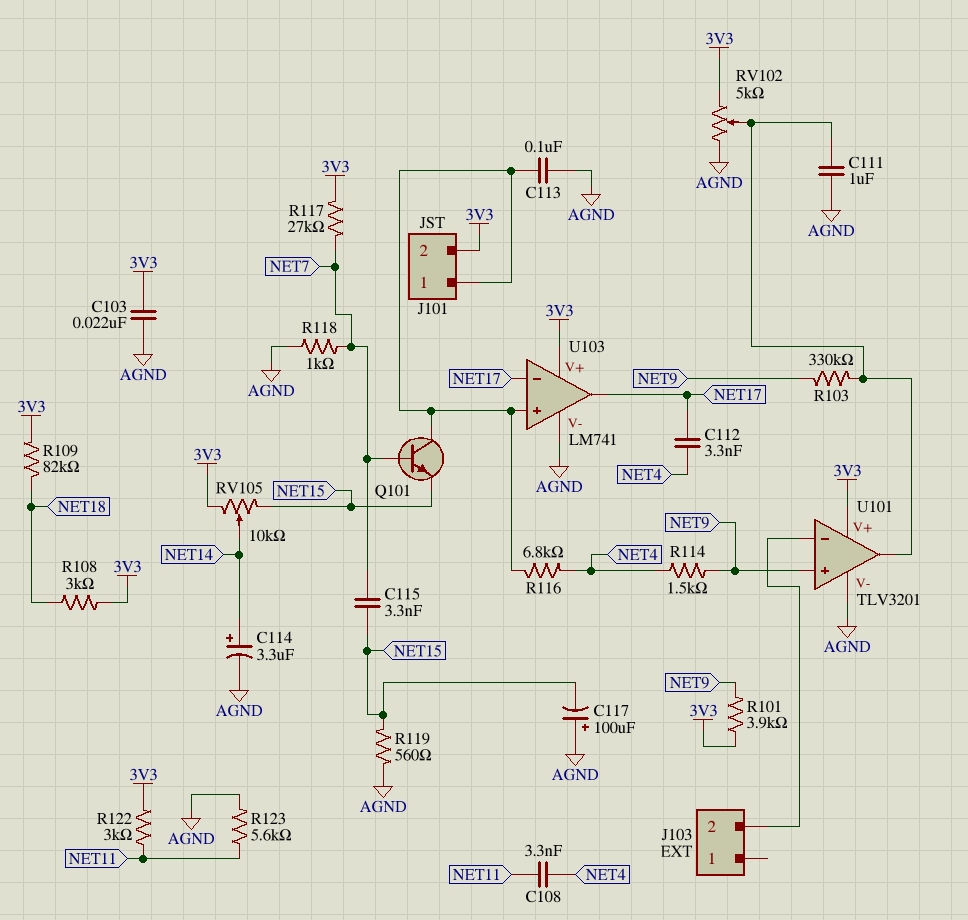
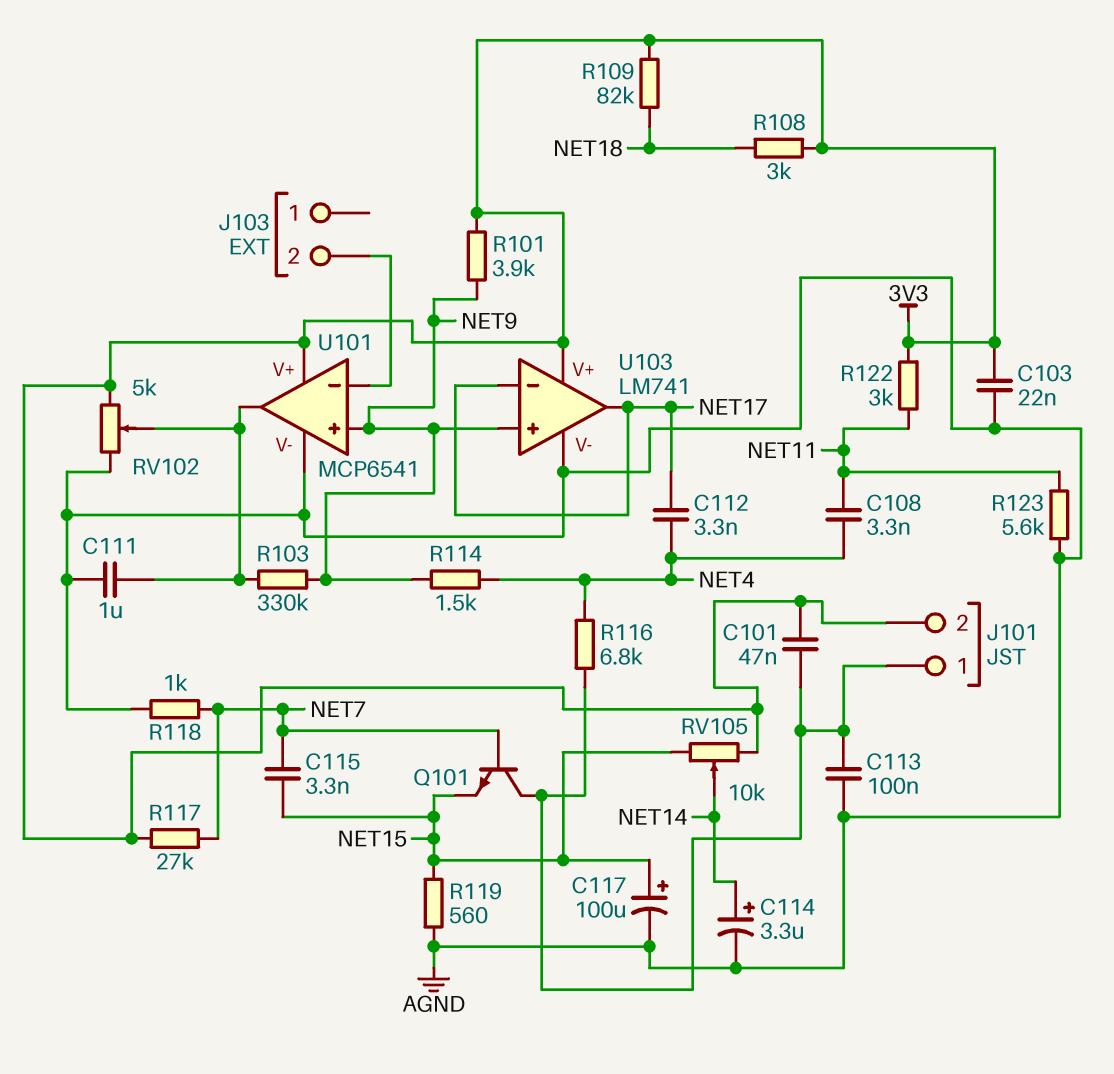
C101: none -> 47nF (3V3, J101/1)
C117: 100uF (plus AGND, minus NET15) -> 100uF (plus NET15, minus AGND)
U101: TLV3201 -> MCP6541
U103 pin in+: J101/1 -> NET9

